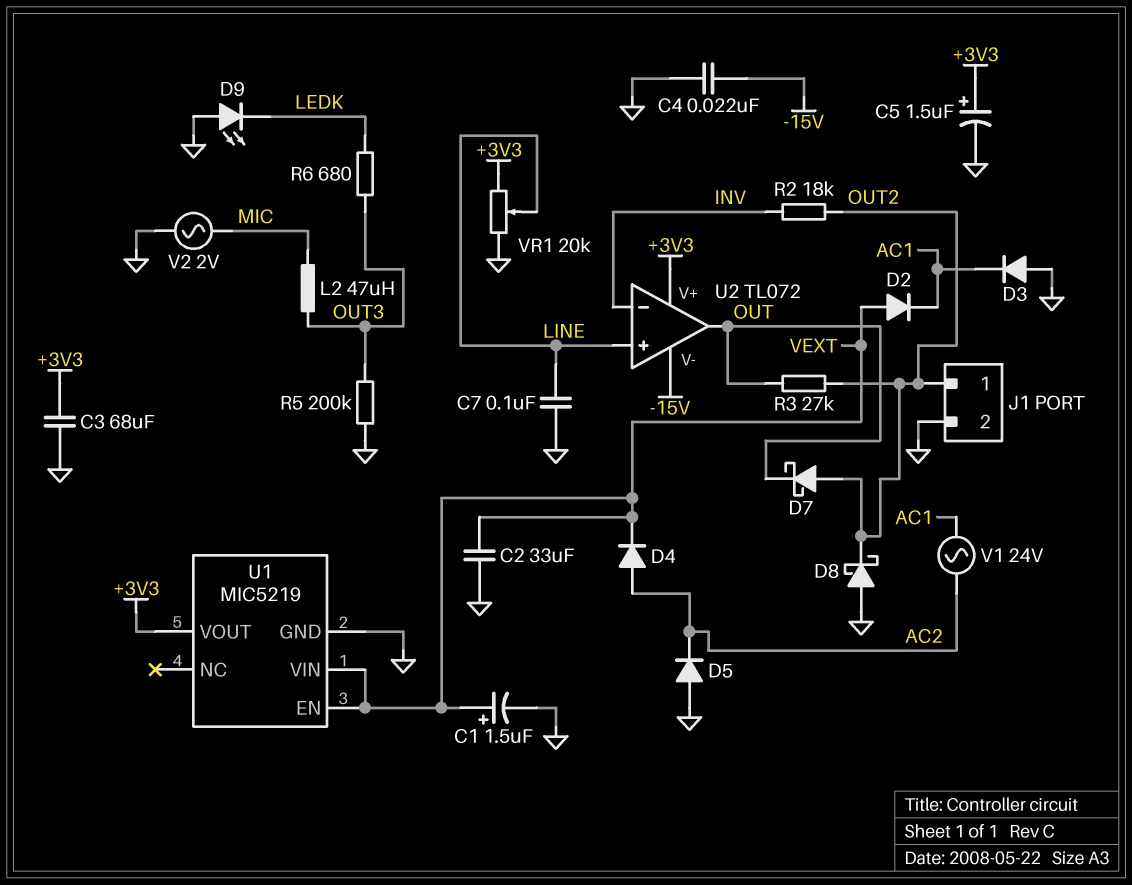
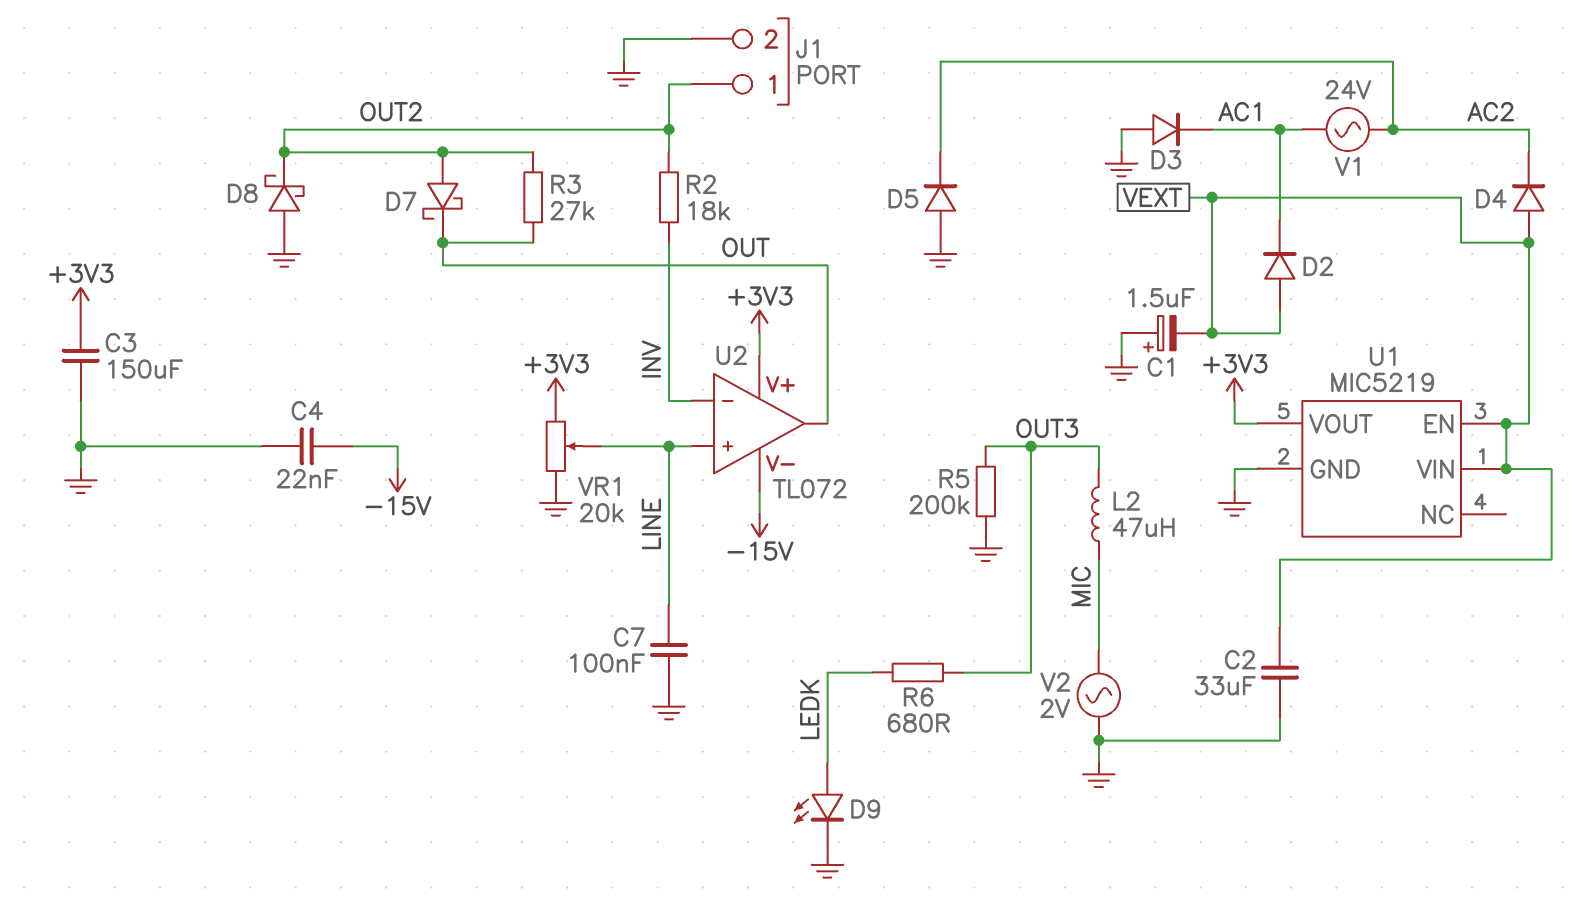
C1: 1.5uF (plus VEXT, minus GND) -> 1.5uF (plus GND, minus VEXT)
C3: 68uF (+3V3, GND) -> 150uF (+3V3, GND)
C5: 1.5uF (plus +3V3, minus GND) -> none
D4: diode (A AC2, K VEXT) -> diode (A VEXT, K AC2)
D9: LED (A GND, K LEDK) -> LED (A LEDK, K GND)

